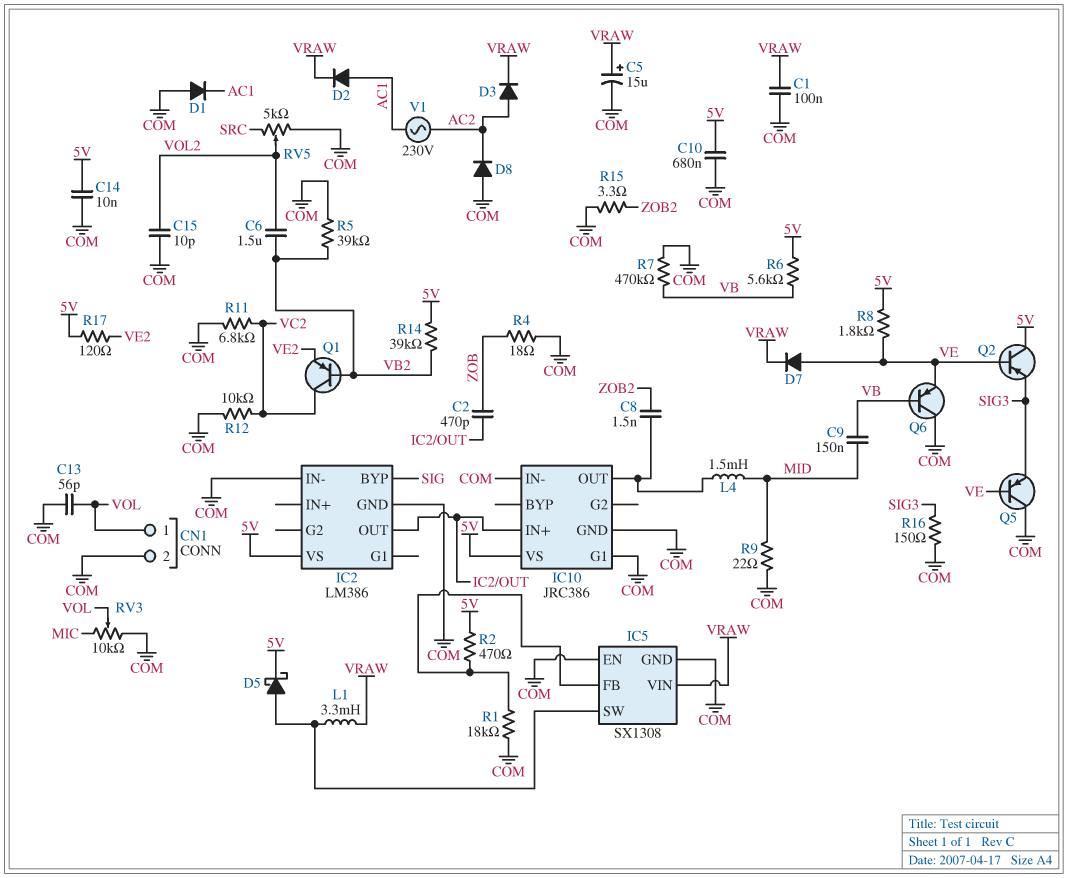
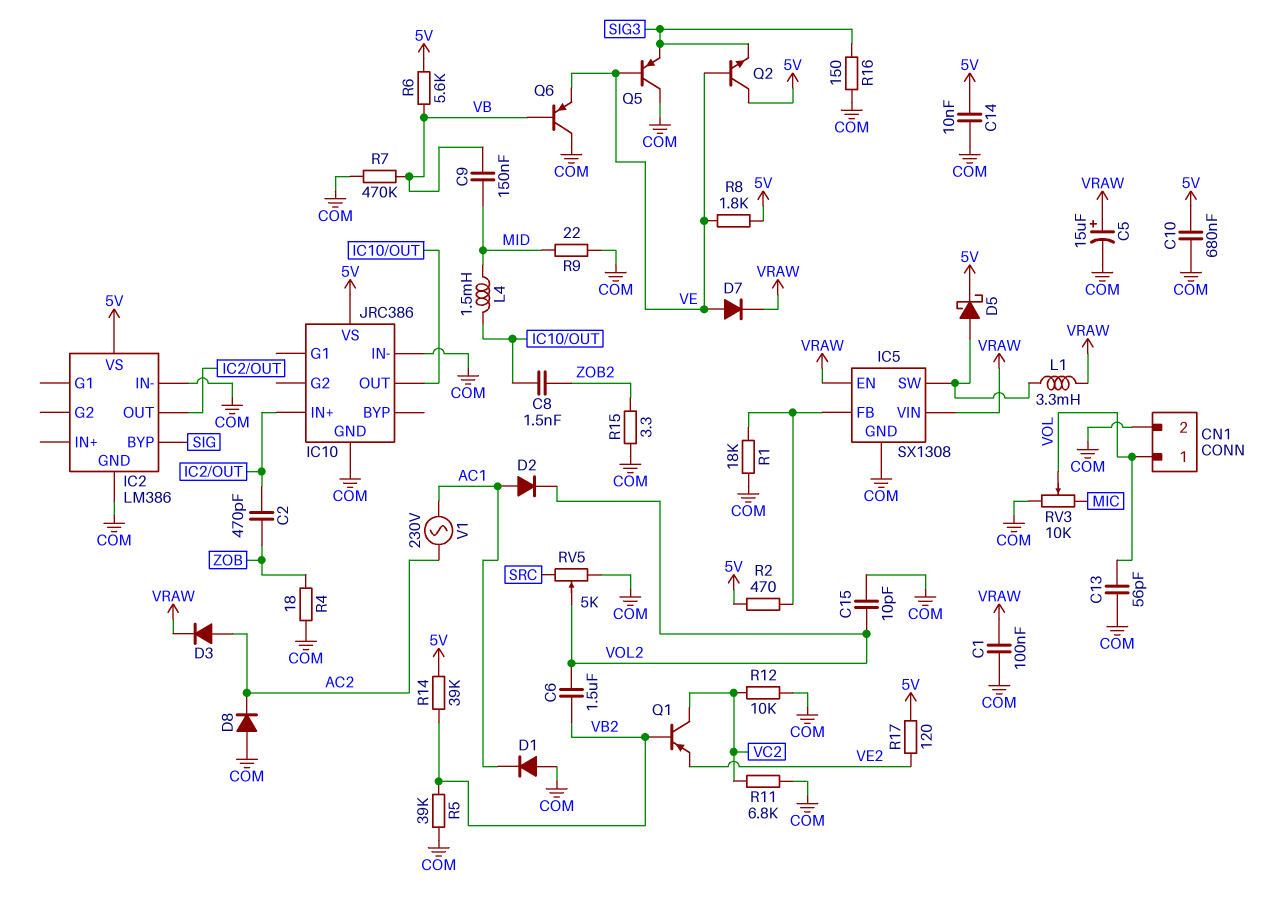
D2: diode (A AC1, K VRAW) -> diode (A AC1, K VOL2)
IC5 pin EN: COM -> VRAW
IC10 pin G1: COM -> none
Q2: PNP (B VE, C 5V, E SIG3) -> NPN (B VE, C 5V, E SIG3)

